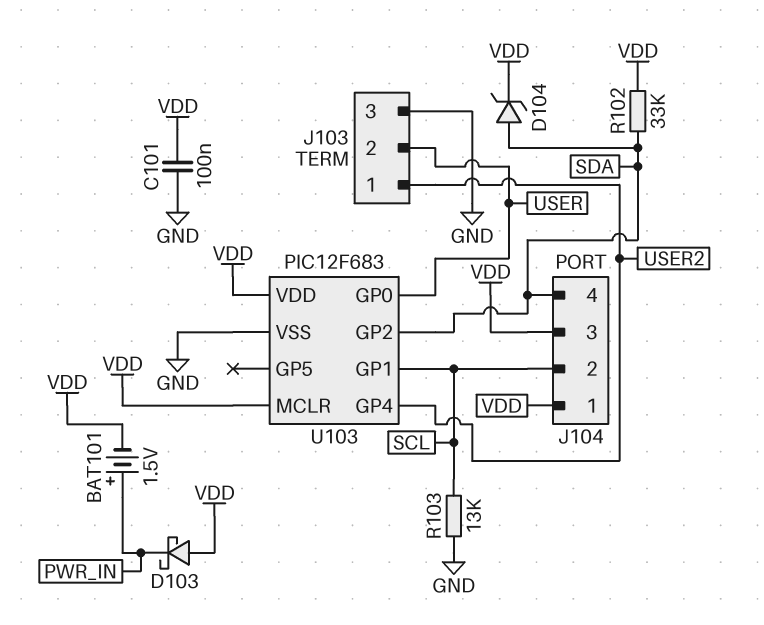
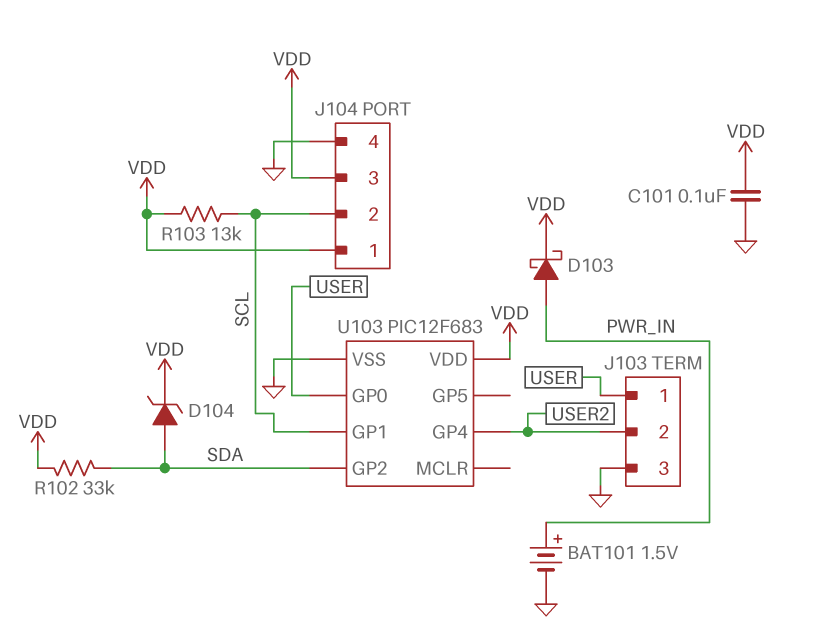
BAT101: 1.5V (plus PWR_IN, minus VDD) -> 1.5V (plus PWR_IN, minus GND)
D103: schottky (A VDD, K PWR_IN) -> schottky (A PWR_IN, K VDD)
J103 pin 1: USER2 -> USER
J103 pin 2: USER -> USER2
J104 pin 4: SDA -> GND
R103: 13k (GND, SCL) -> 13k (SCL, VDD)
U103 pin MCLR: VDD -> none

